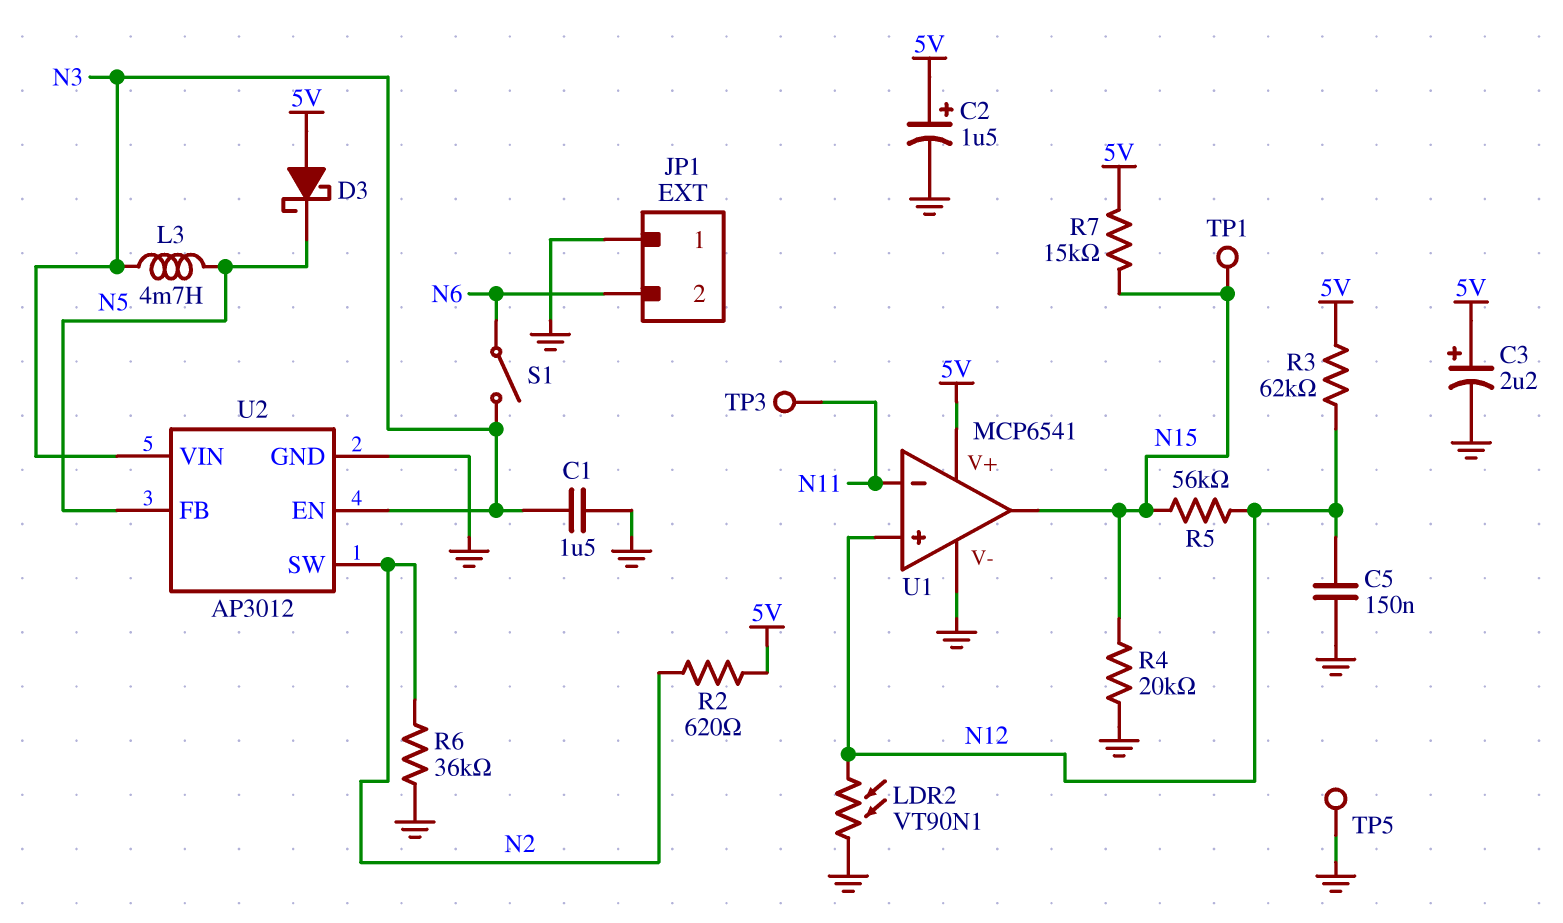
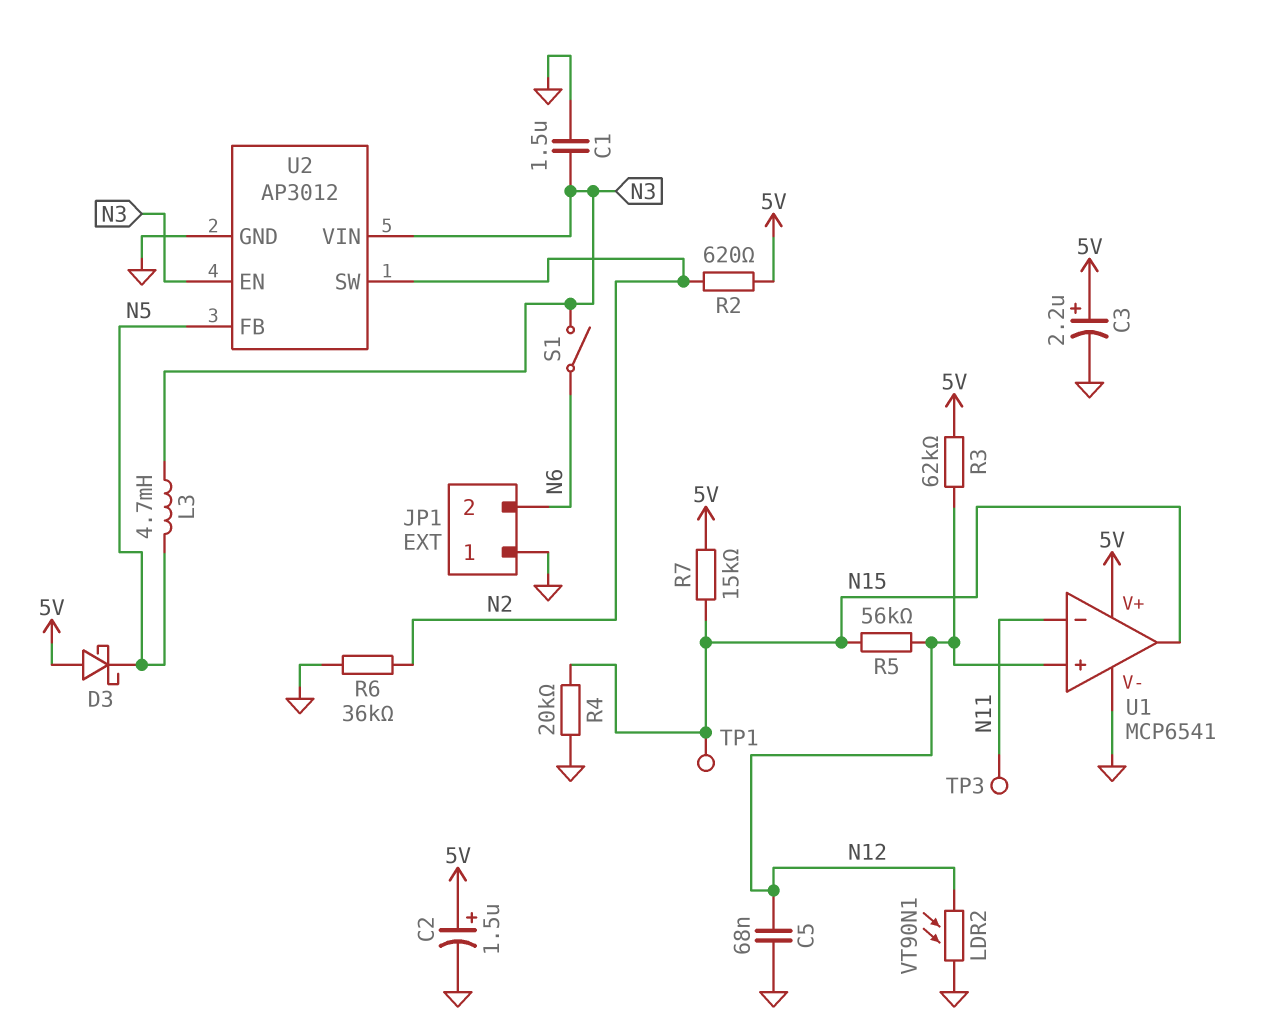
C5: 150nF (GND, N12) -> 68nF (GND, N12)
TP5: test point (GND) -> none

